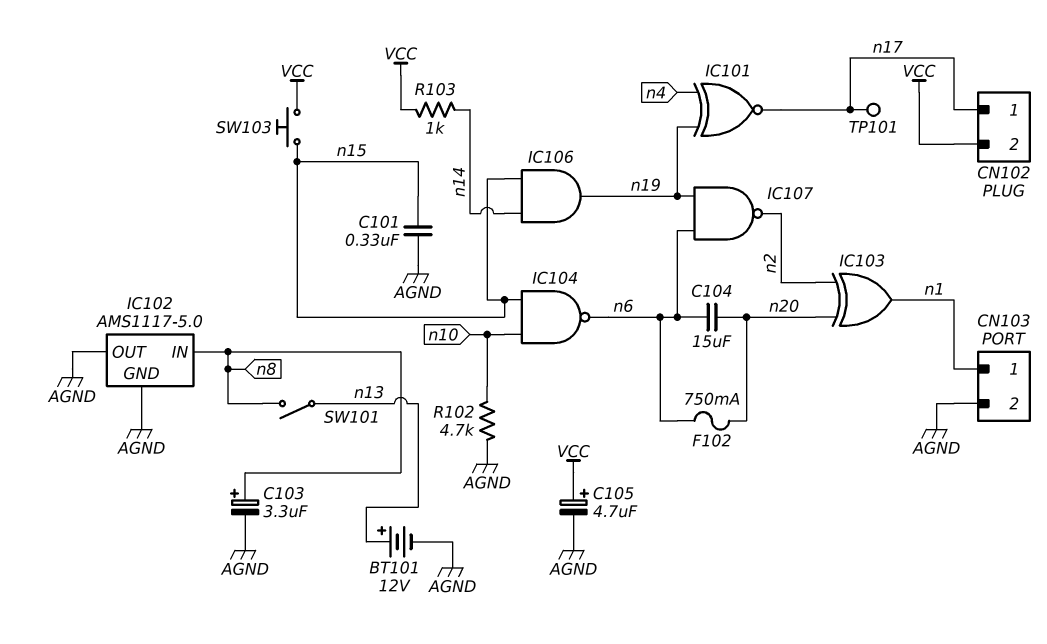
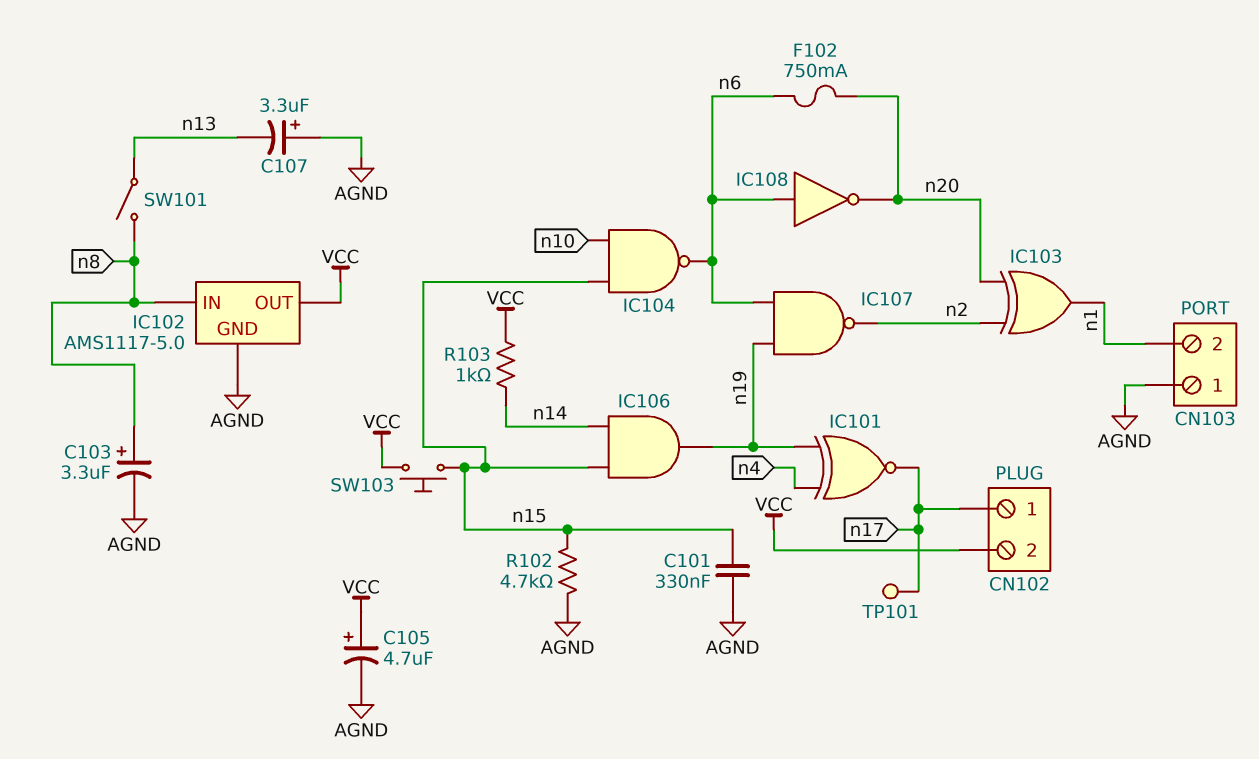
BT101: 12V (plus n13, minus AGND) -> none
C104: 15uF (n6, n20) -> none
C107: none -> 3.3uF (plus AGND, minus n13)
CN103 pin 1: n1 -> AGND
CN103 pin 2: AGND -> n1
IC102 pin OUT: AGND -> VCC
IC108: none -> NOT (in n6, out n20)
R102: 4.7k (AGND, n10) -> 4.7k (AGND, n15)

